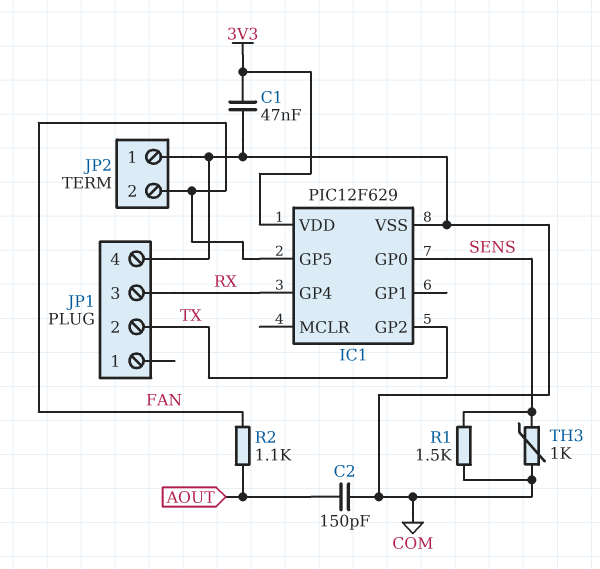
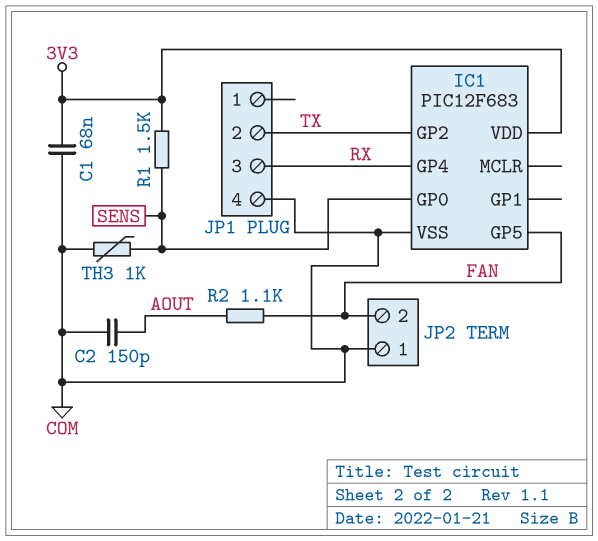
C1: 47nF (3V3, COM) -> 68nF (3V3, COM)
IC1: PIC12F629 -> PIC12F683
R1: 1.5k (COM, SENS) -> 1.5k (3V3, SENS)

